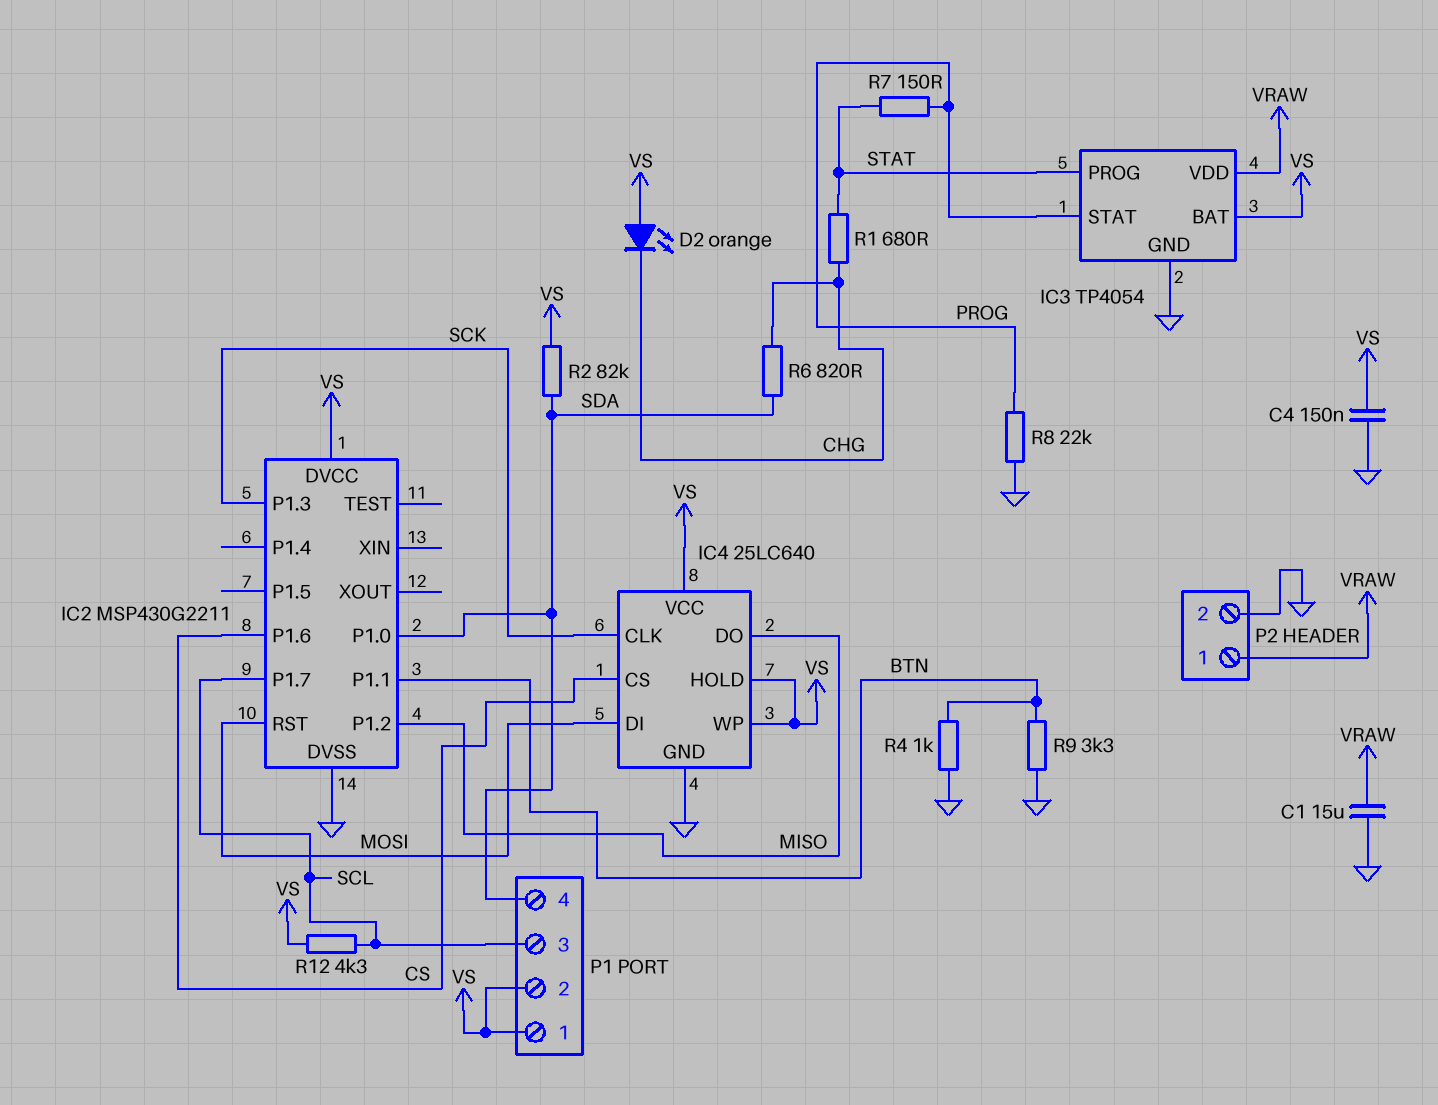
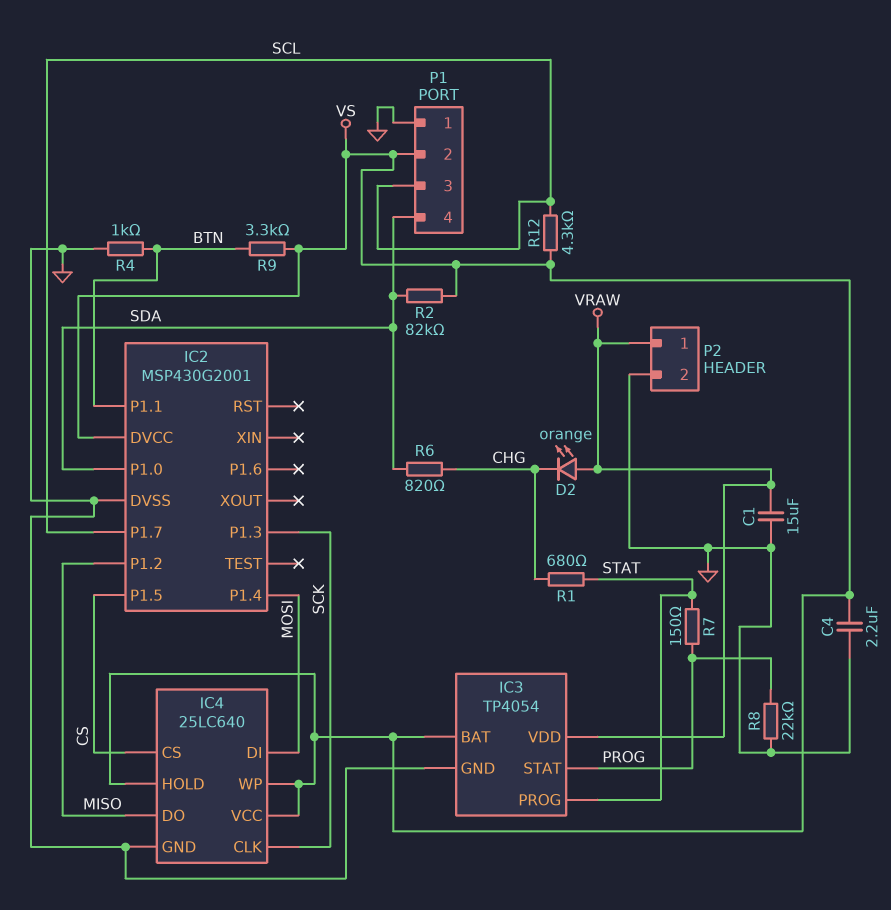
C4: 150nF (GND, VS) -> 2.2uF (GND, VS)
D2: LED orange (A VS, K CHG) -> LED orange (A VRAW, K CHG)
IC2: MSP430G2211 -> MSP430G2001
IC2 pin P1.4: none -> MOSI
IC2 pin P1.5: none -> CS
IC2 pin P1.6: CS -> none
IC2 pin RST: MOSI -> none
P1 pin 1: VS -> GND
R9: 3.3k (BTN, GND) -> 3.3k (BTN, VS)

